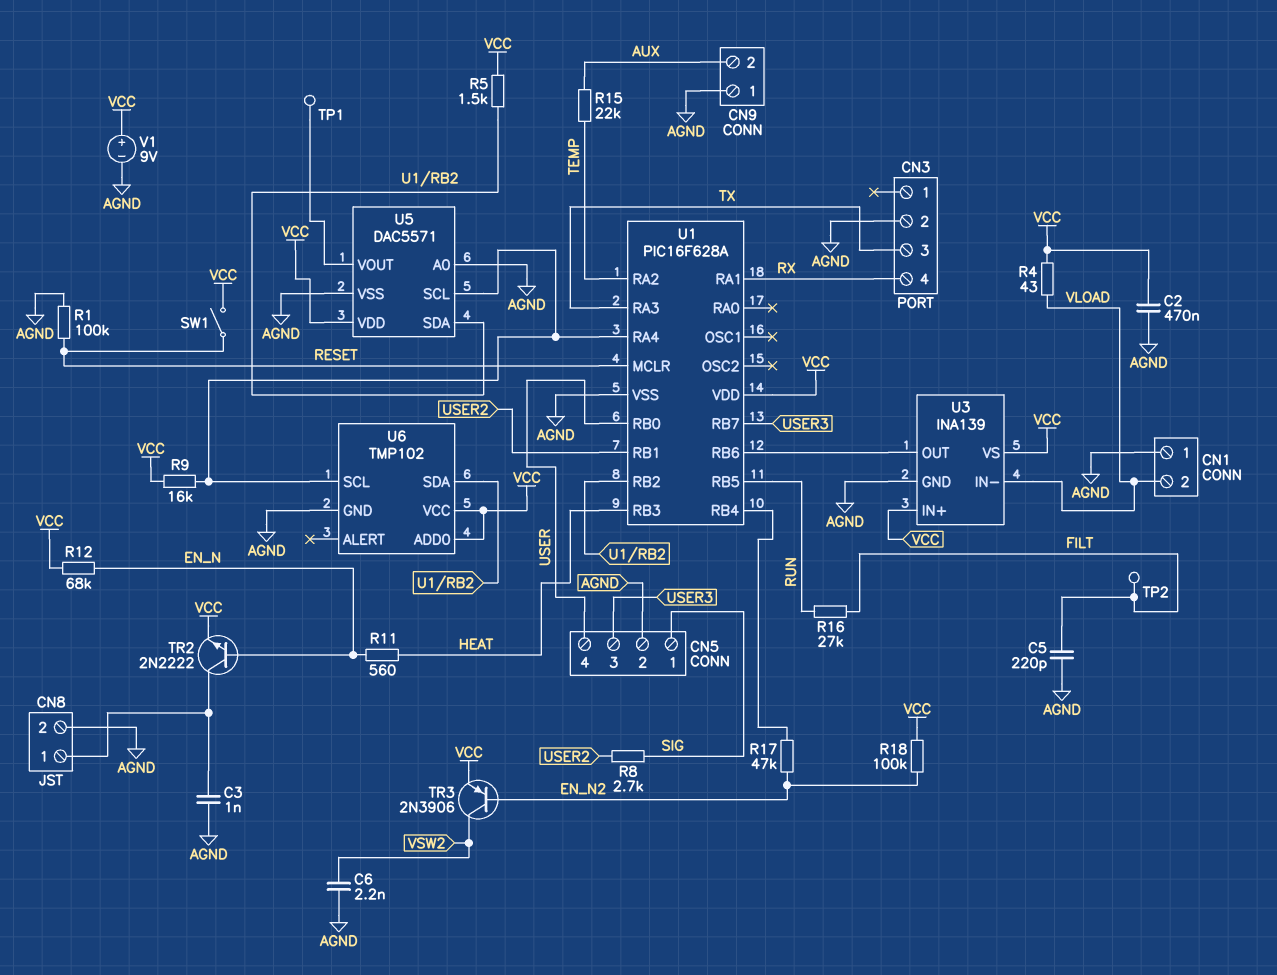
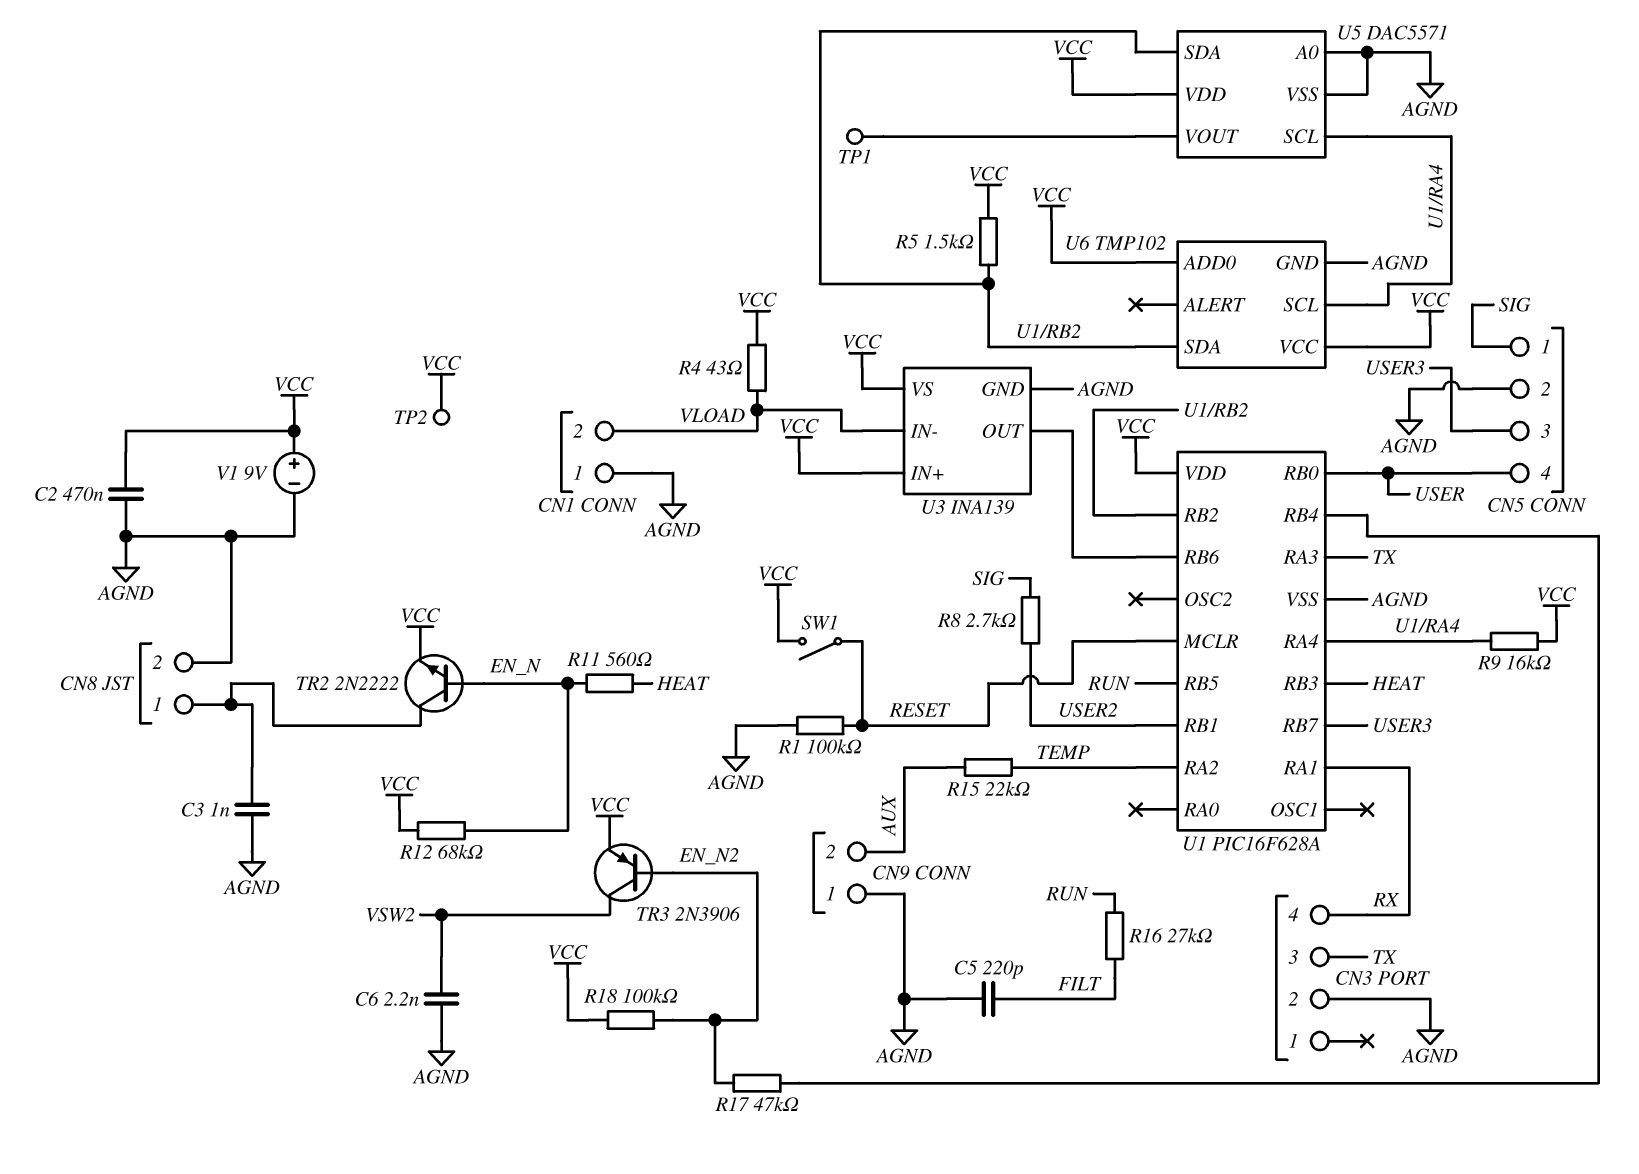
TP2: test point (FILT) -> test point (VCC)

